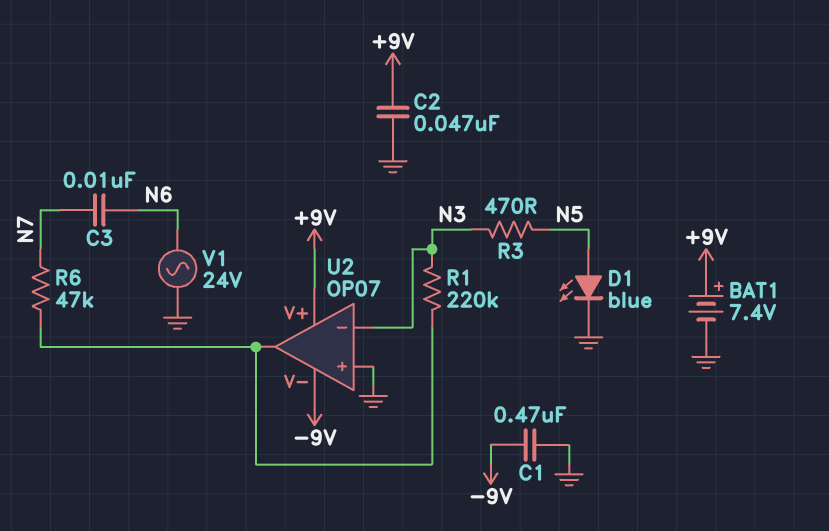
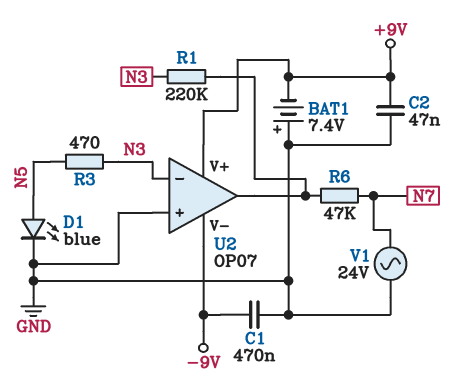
BAT1: 7.4V (plus +9V, minus GND) -> 7.4V (plus GND, minus +9V)
C3: 10nF (N6, N7) -> none
V1: AC 24V (GND, N6) -> AC 24V (GND, N7)

